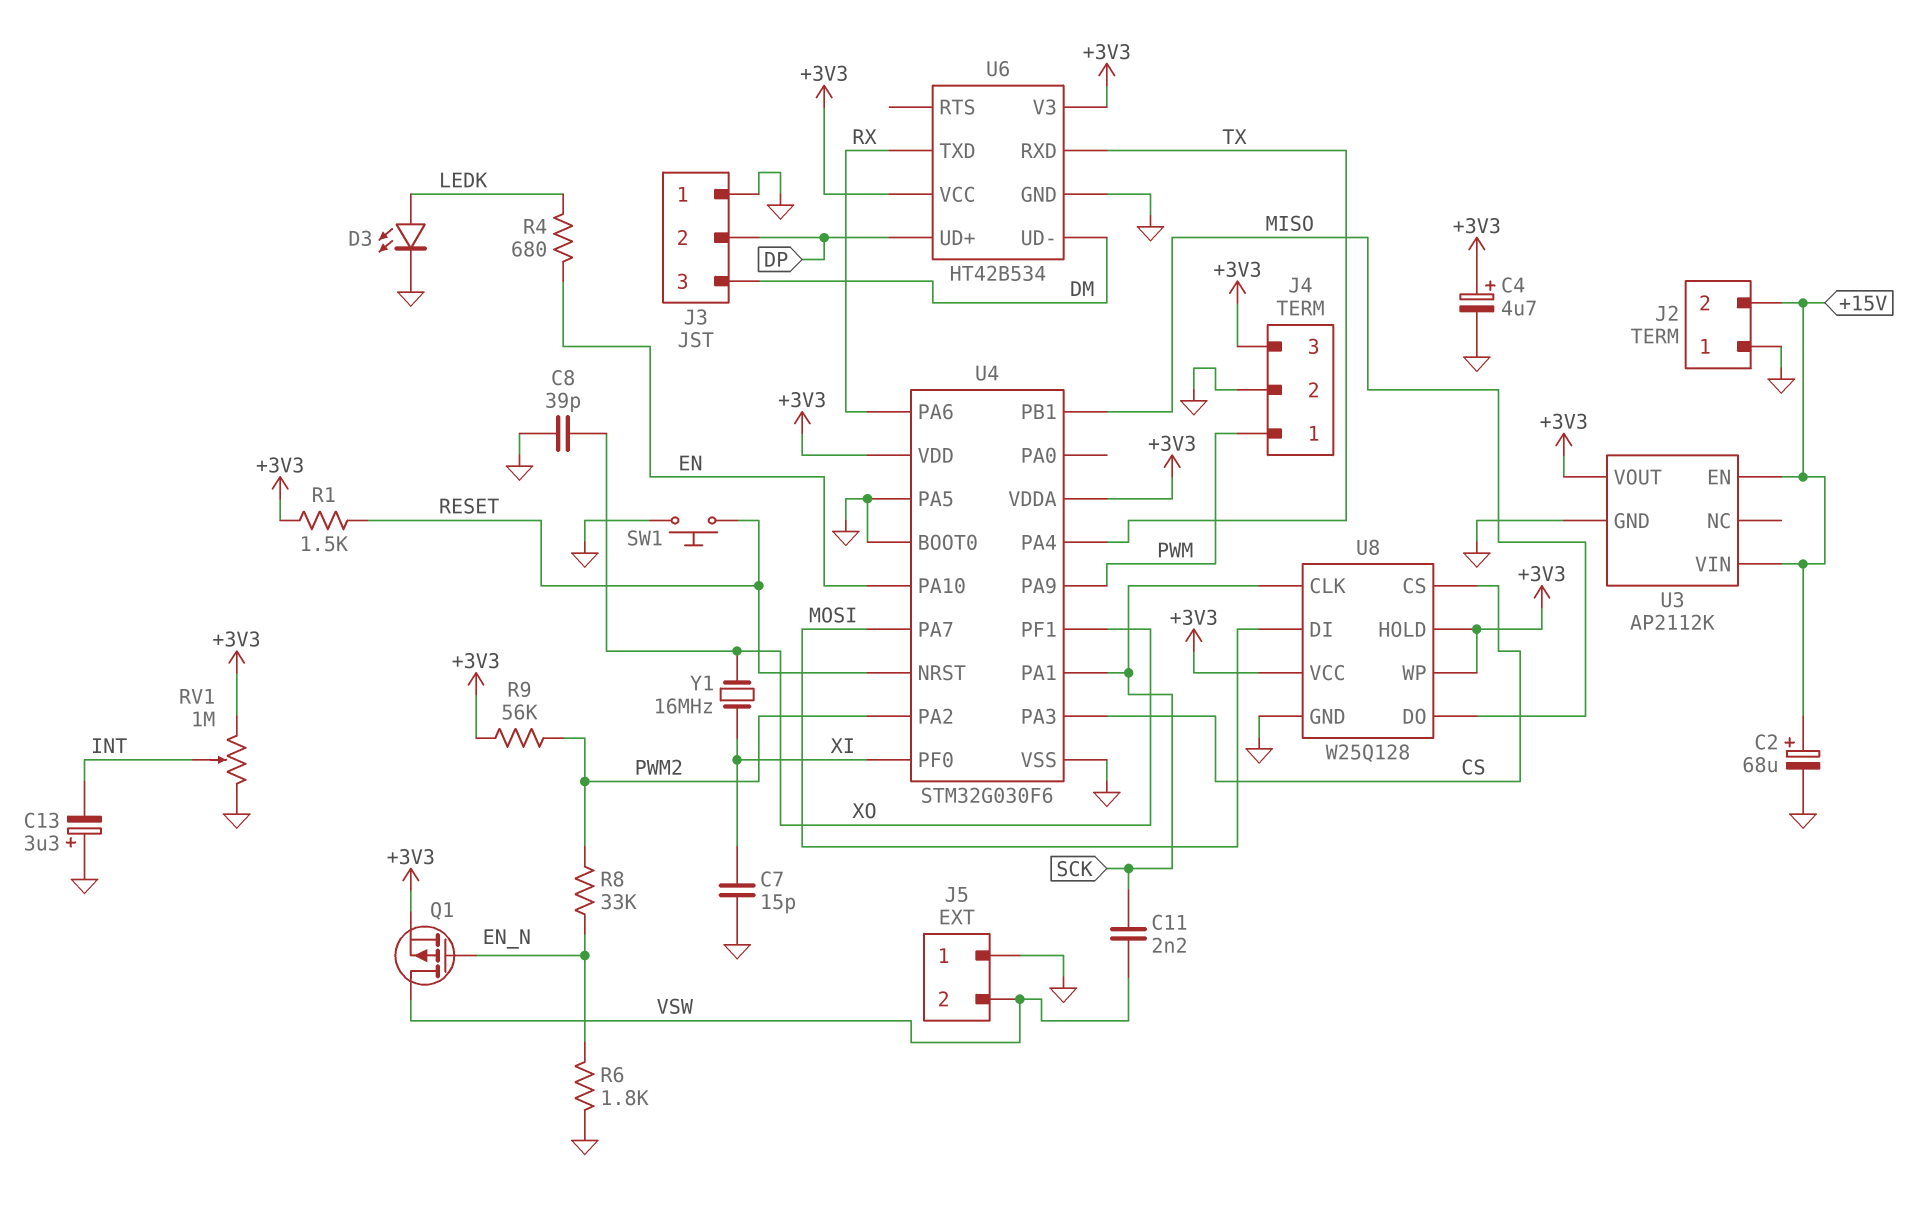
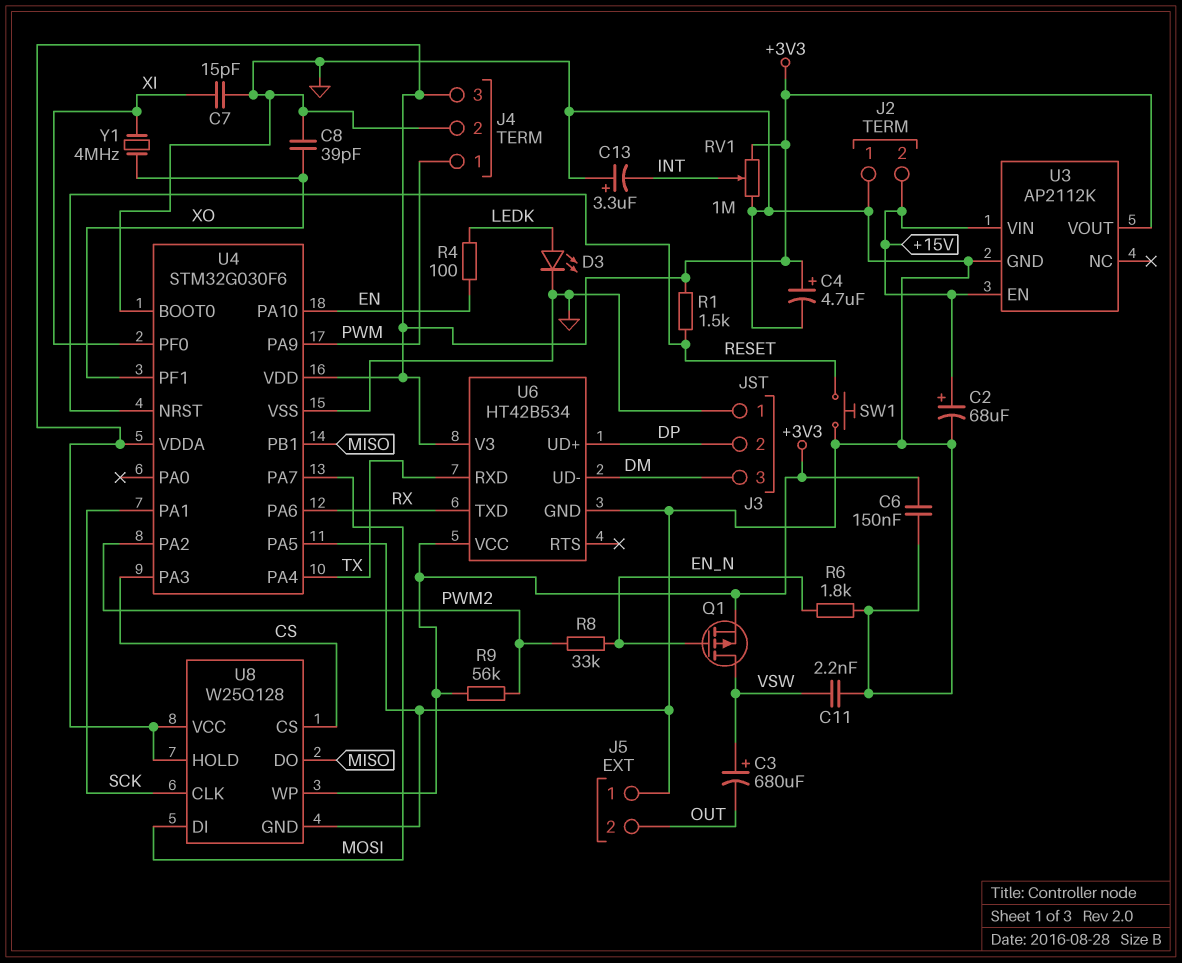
C3: none -> 680uF (plus VSW, minus OUT)
C6: none -> 150nF (+3V3, GND)
C11: 2.2nF (SCK, VSW) -> 2.2nF (GND, VSW)
J5 pin 2: VSW -> OUT
R4: 680 (EN, LEDK) -> 100 (EN, LEDK)
Y1: 16MHz (XI, XO) -> 4MHz (XI, XO)

